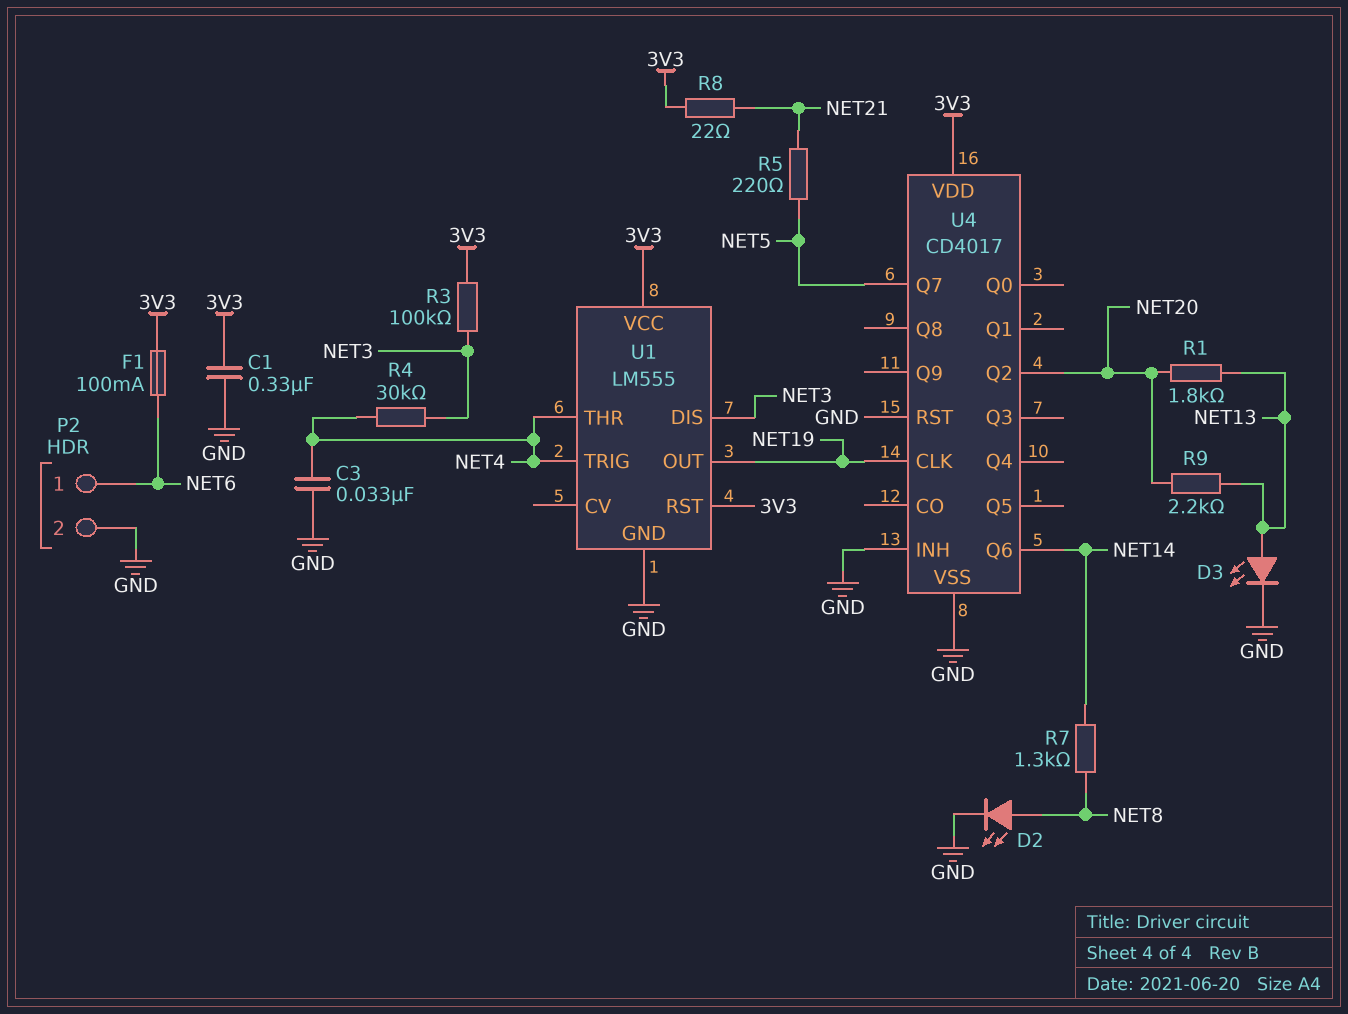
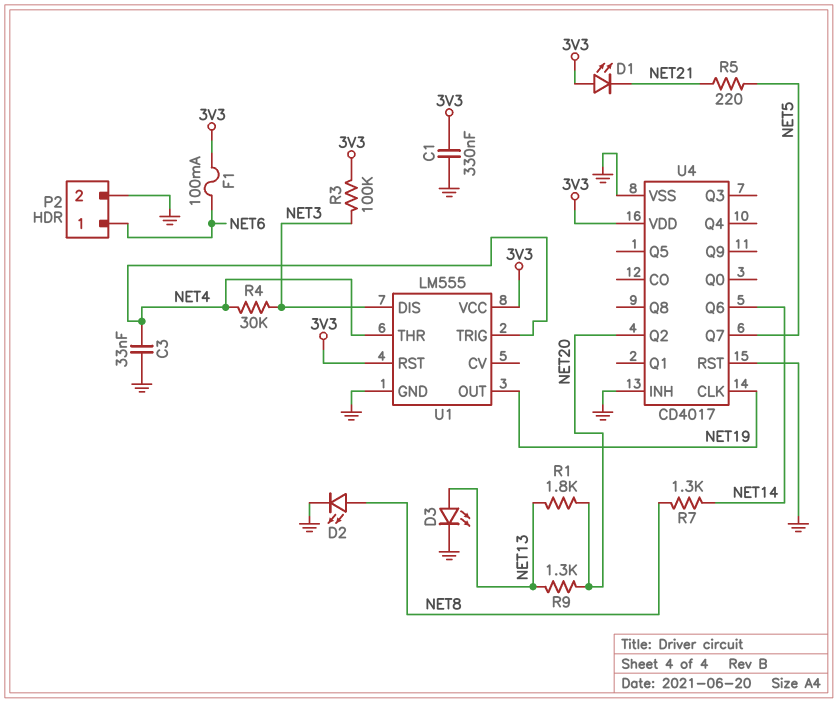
D1: none -> LED (A 3V3, K NET21)
R8: 22 (3V3, NET21) -> none
R9: 2.2k (NET13, NET20) -> 1.3k (NET13, NET20)

